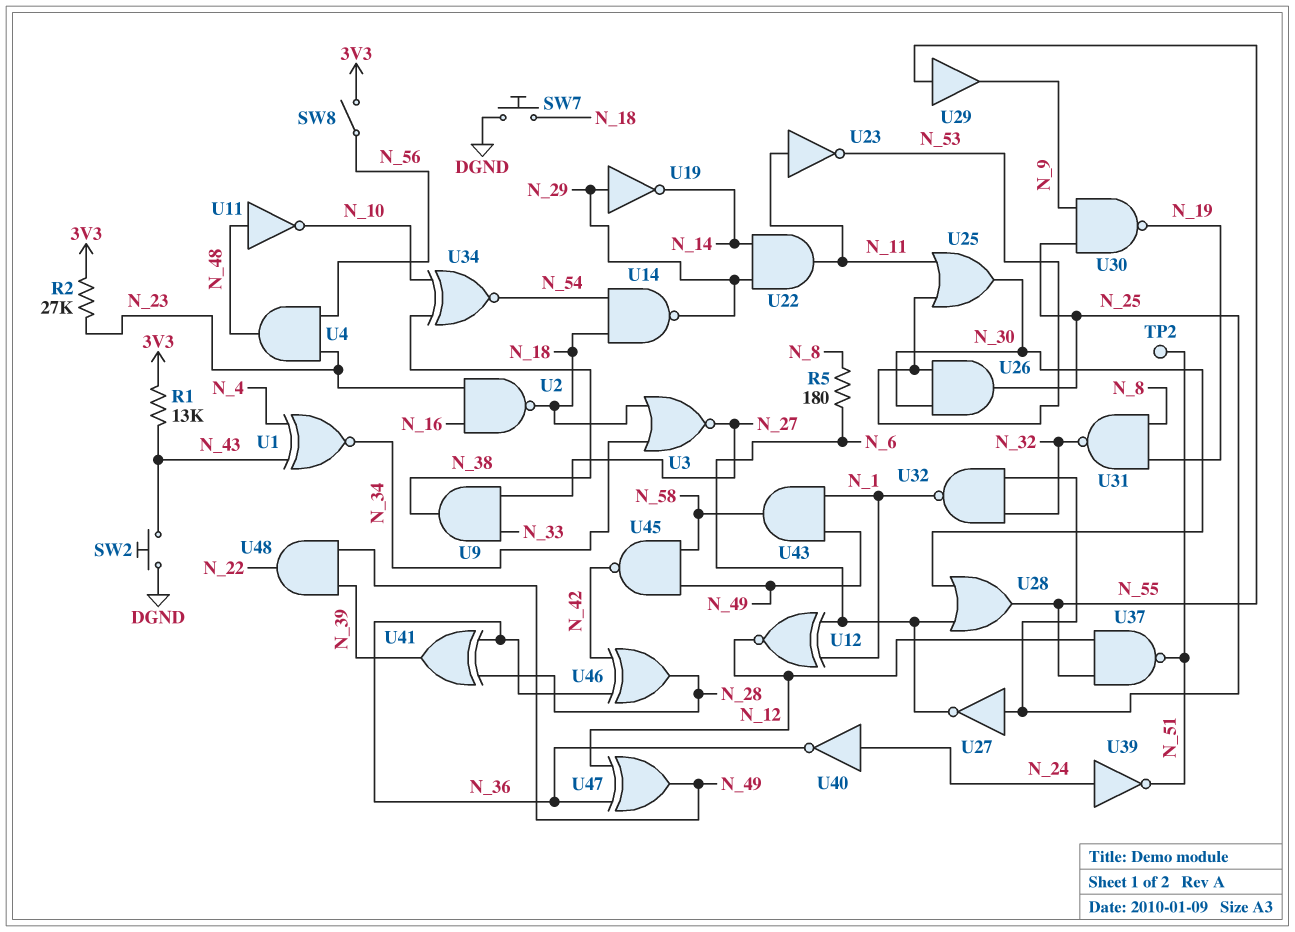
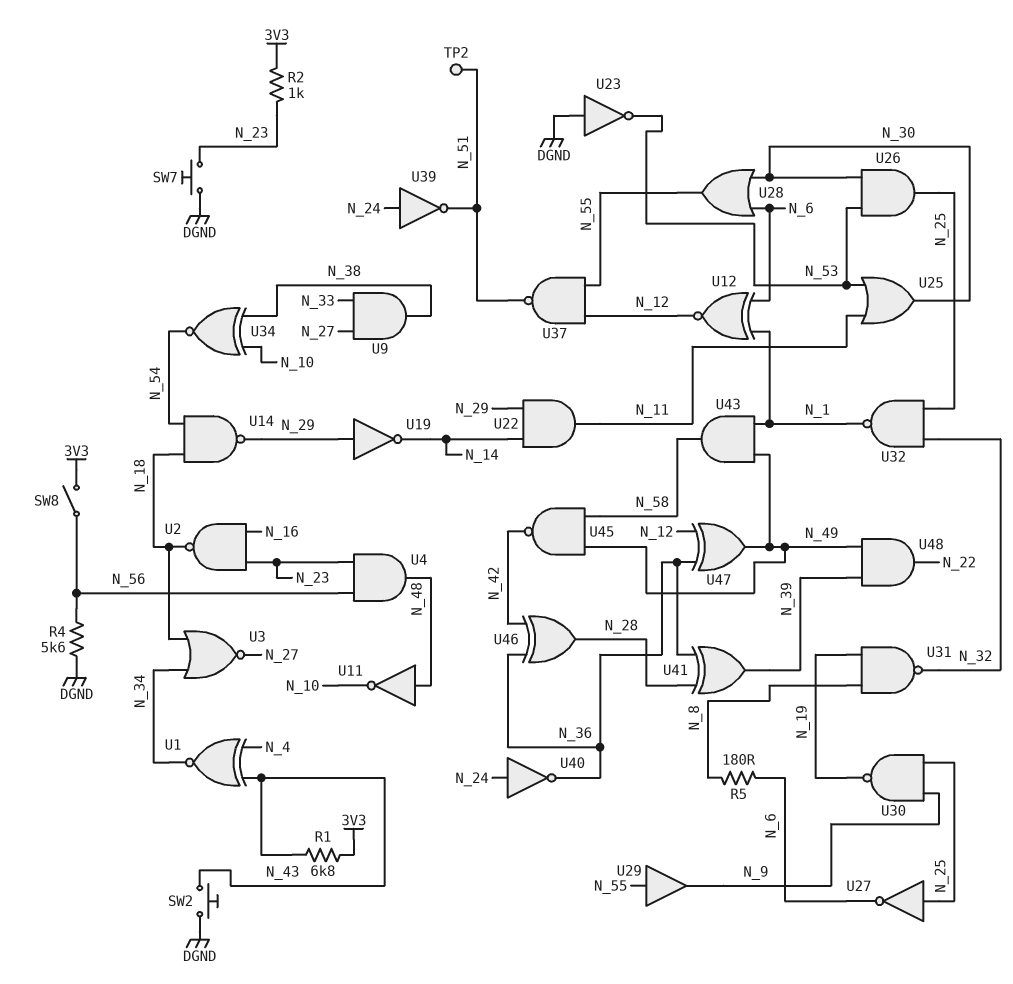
R1: 13k (3V3, N_43) -> 6.8k (3V3, N_43)
R2: 27k (3V3, N_23) -> 1k (3V3, N_23)
R4: none -> 5.6k (DGND, N_56)
SW7: button (DGND, N_18) -> button (DGND, N_23)
U23: NOT (in N_11, out N_53) -> NOT (in DGND, out N_53)

